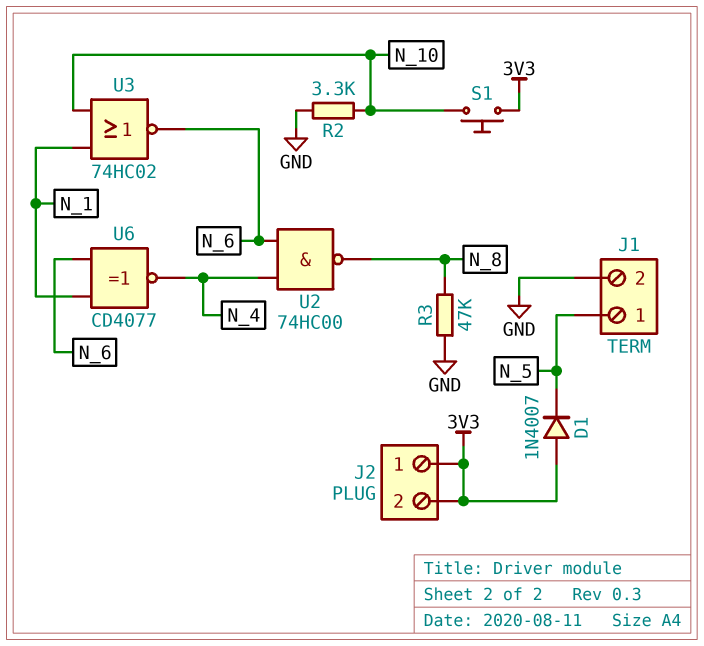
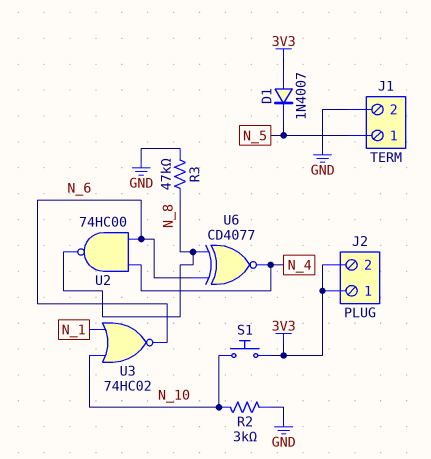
R2: 3.3k (GND, N_10) -> 3k (GND, N_10)
U6: XNOR CD4077 (in N_1, in N_6, out N_4) -> XNOR CD4077 (in N_6, in N_8, out N_4)

